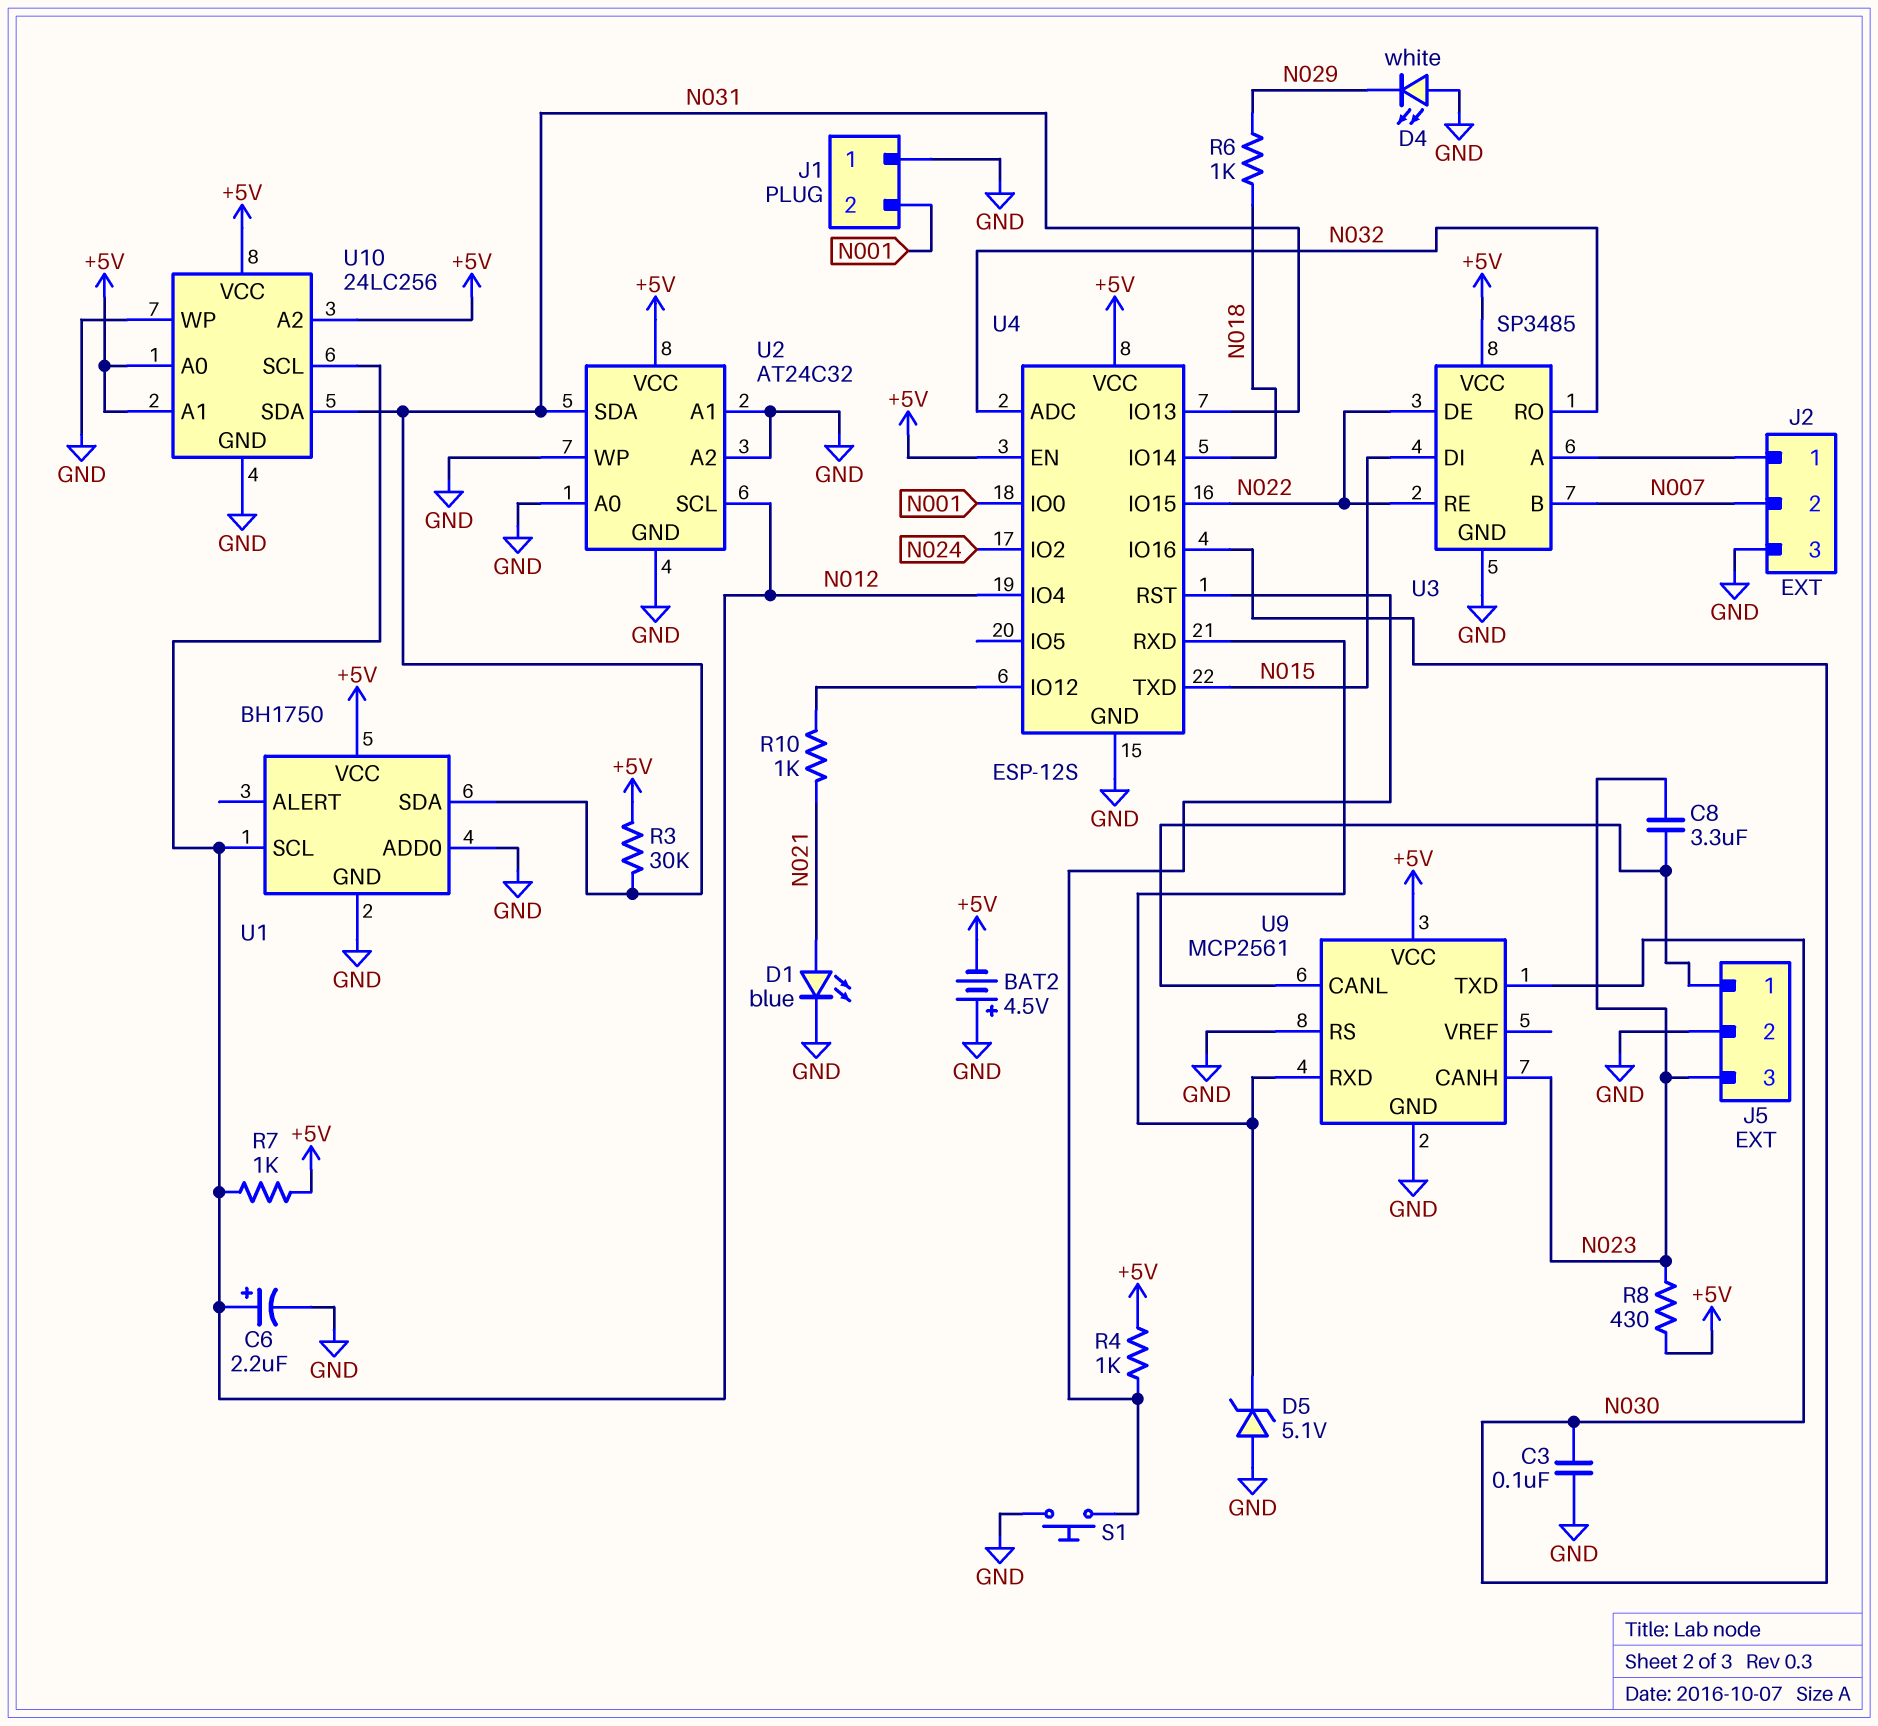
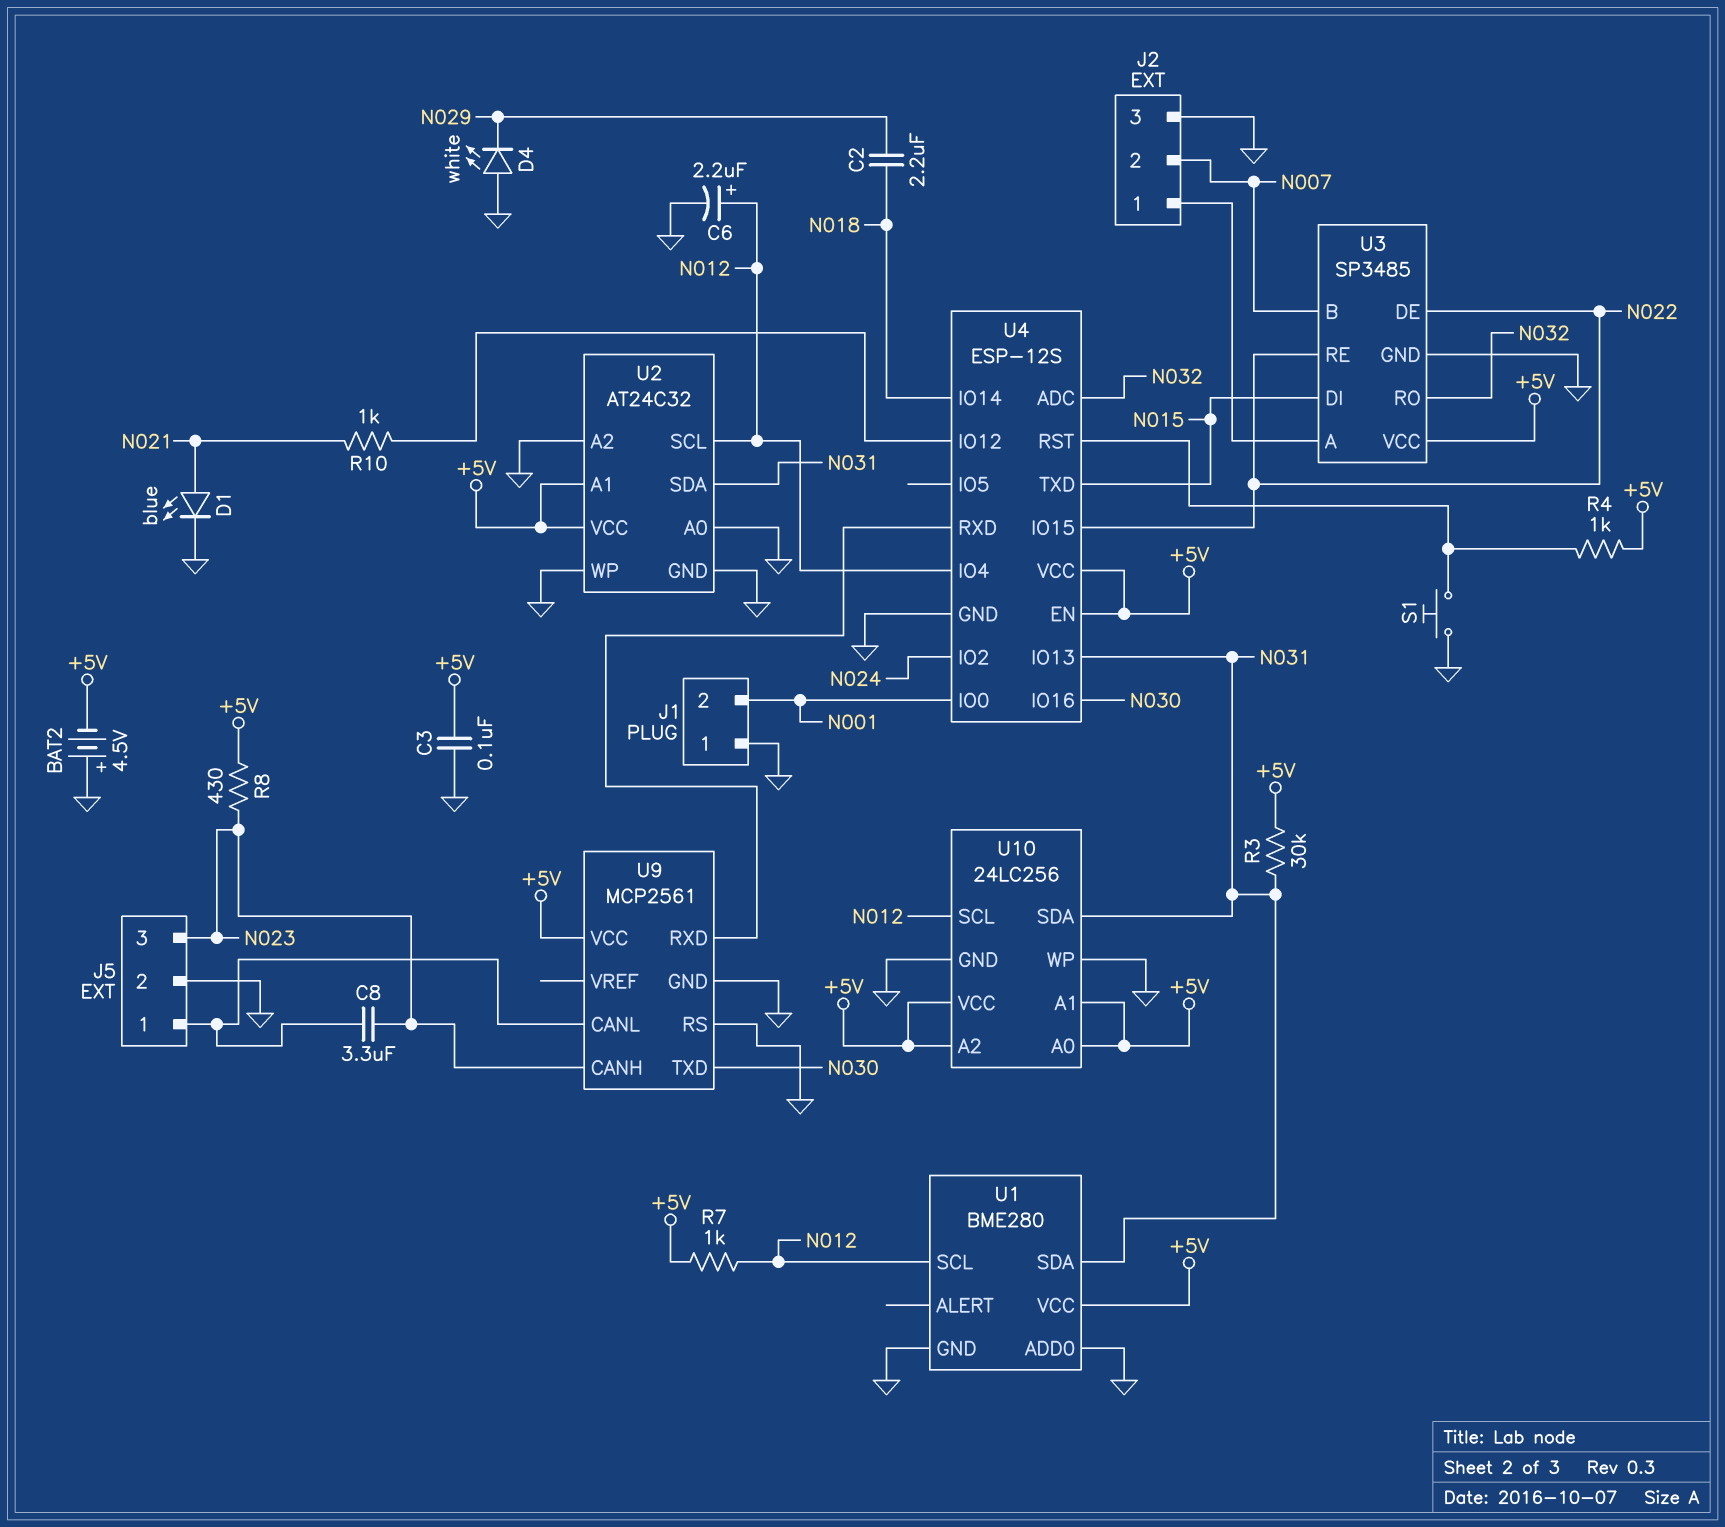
C2: none -> 2.2uF (N018, N029)
C3: 100nF (GND, N030) -> 100nF (+5V, GND)
D5: zener 5.1V (A GND, K U4/RXD) -> none
R6: 1k (N018, N029) -> none
U1: BH1750 -> BME280
U2 pin A1: GND -> +5V

